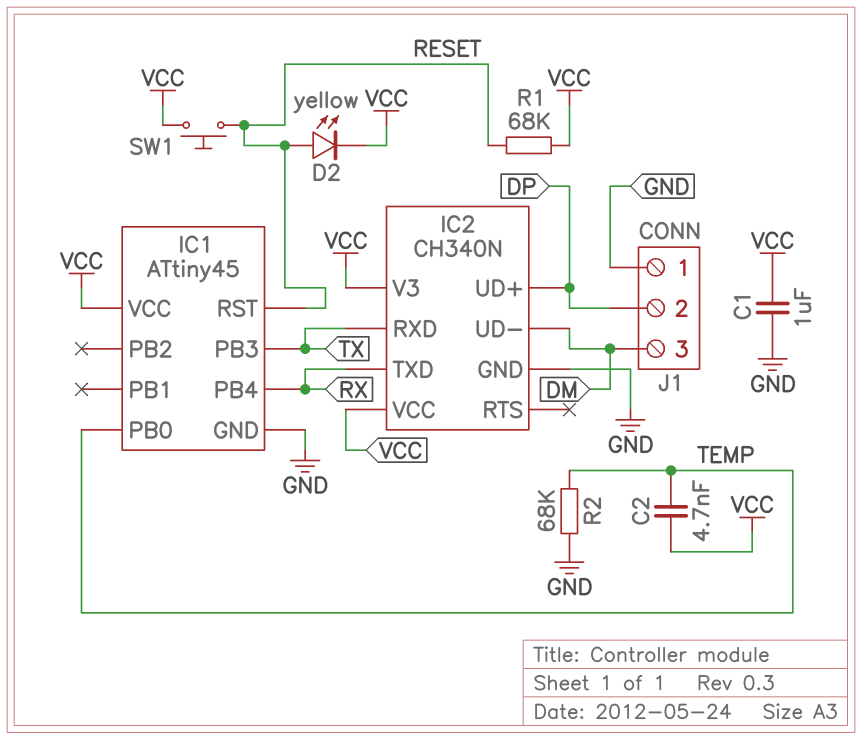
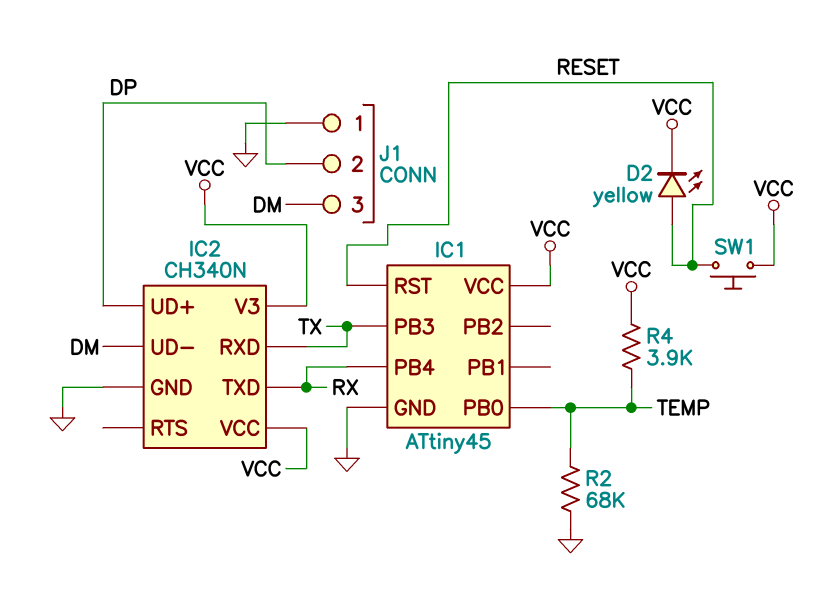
C1: 1uF (GND, VCC) -> none
C2: 4.7nF (TEMP, VCC) -> none
R1: 68k (RESET, VCC) -> none
R4: none -> 3.9k (TEMP, VCC)

